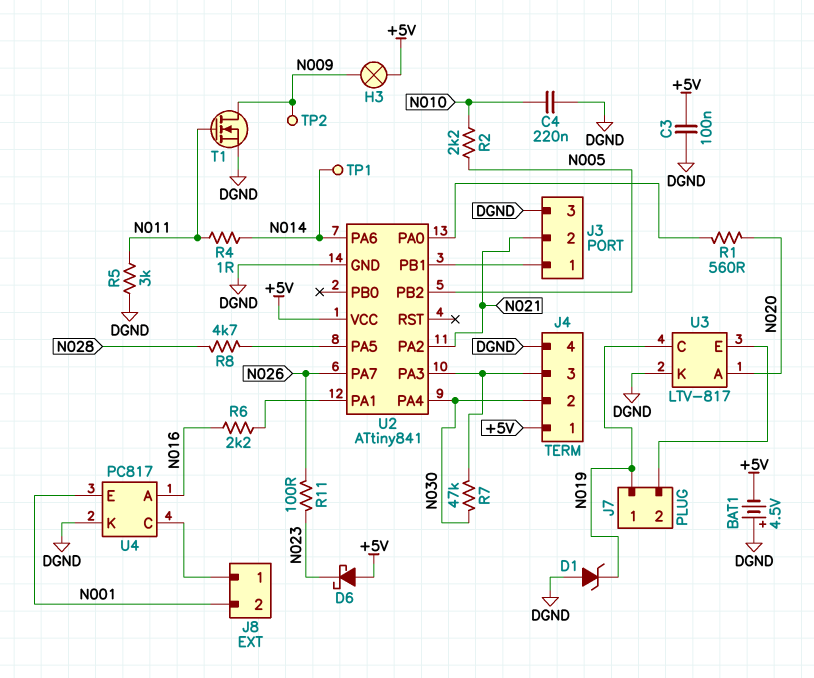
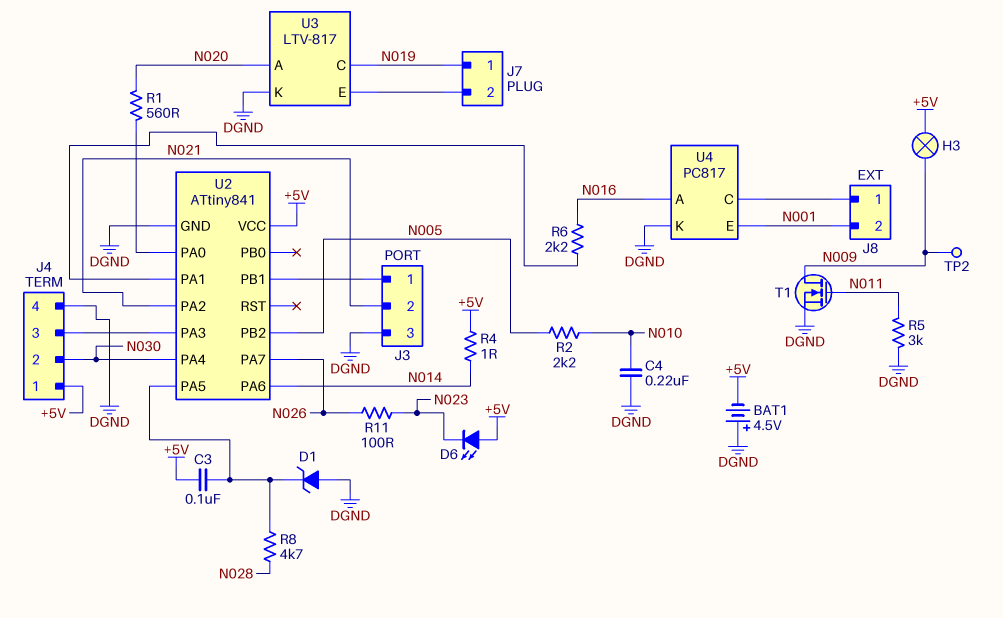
C3: 100nF (+5V, DGND) -> 100nF (+5V, U2/PA5)
D1: zener (A DGND, K N019) -> zener (A DGND, K U2/PA5)
D6: schottky (A +5V, K N023) -> LED (A +5V, K N023)
R4: 1 (N011, N014) -> 1 (+5V, N014)
R7: 47k (J4/3, N030) -> none
TP1: test point (N014) -> none

